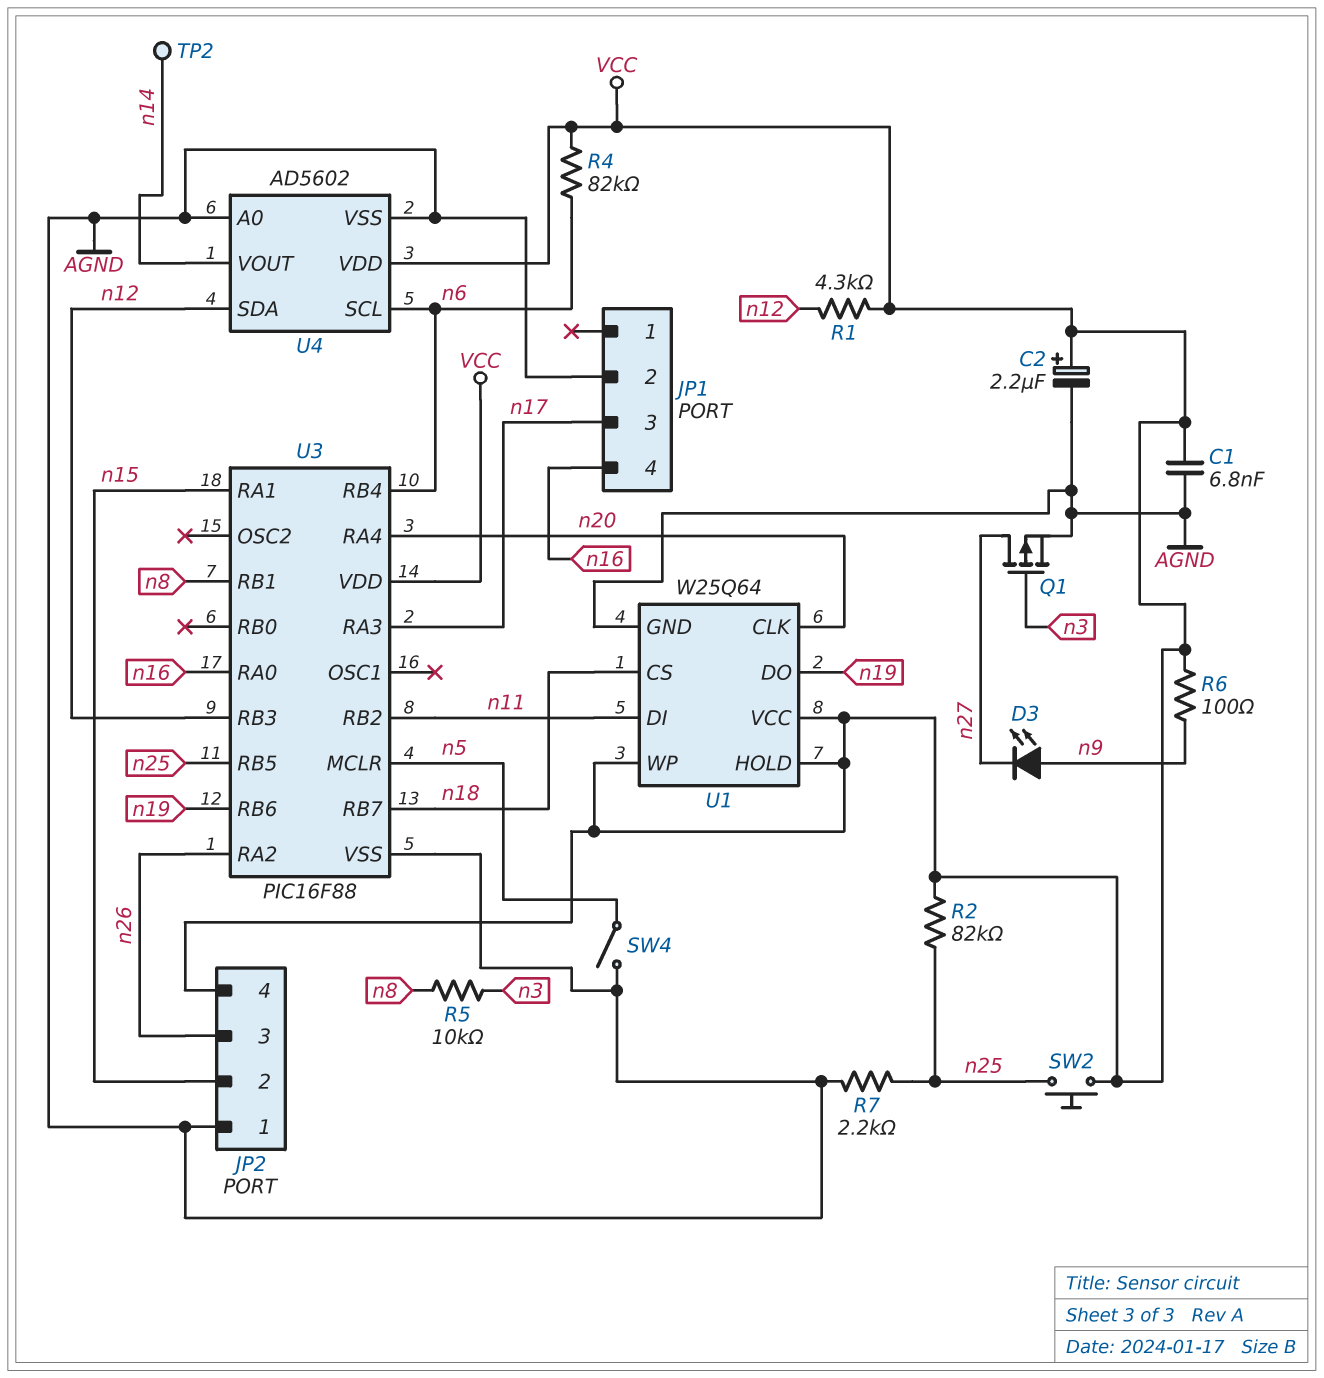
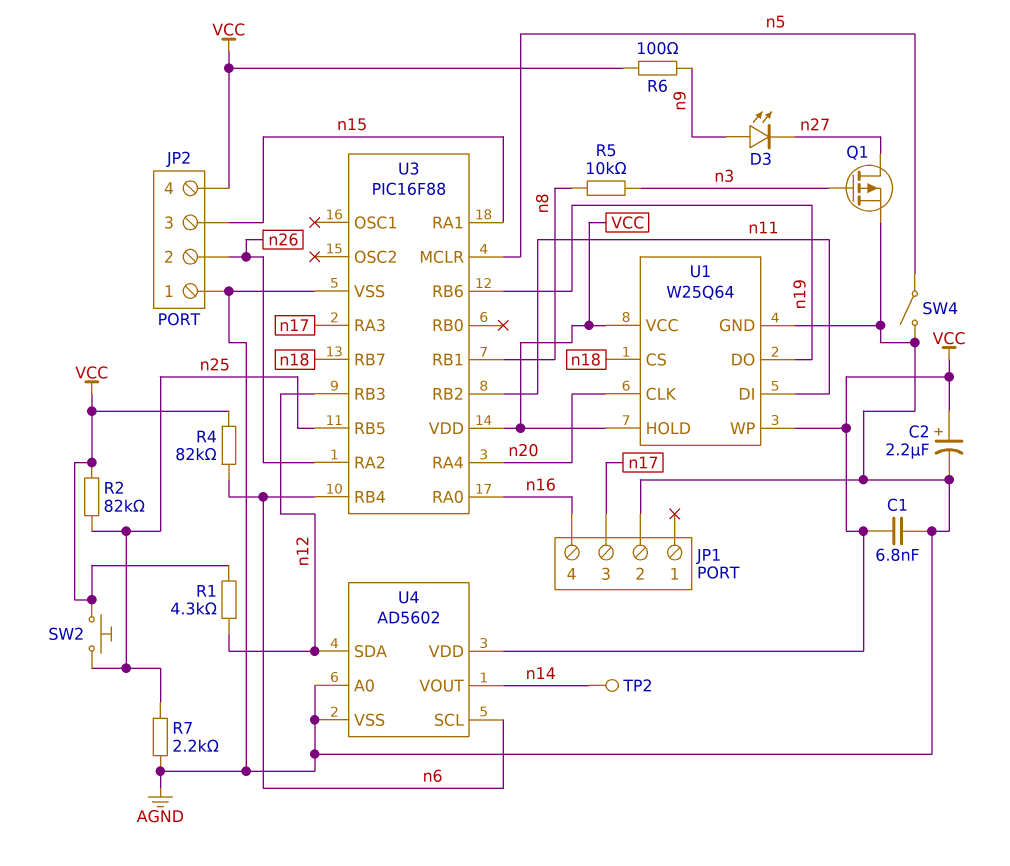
JP2 pin 2: n15 -> n26
JP2 pin 3: n26 -> n15

